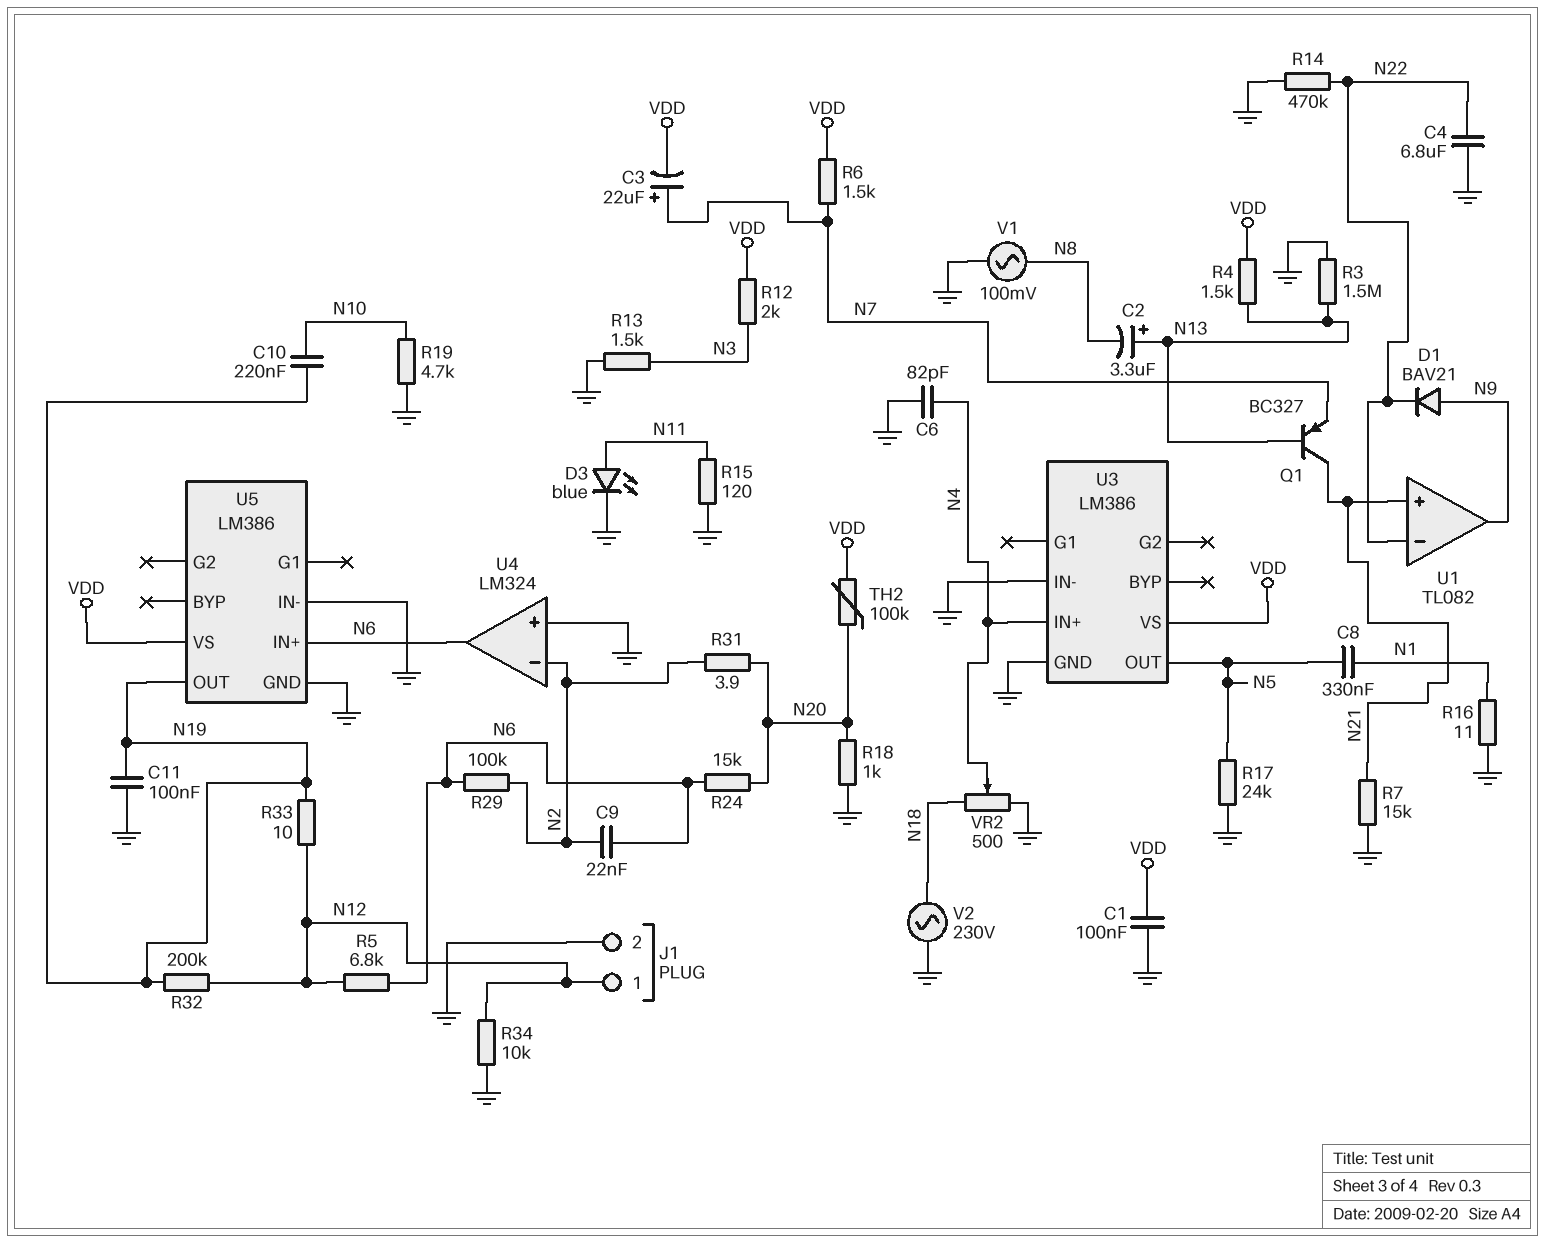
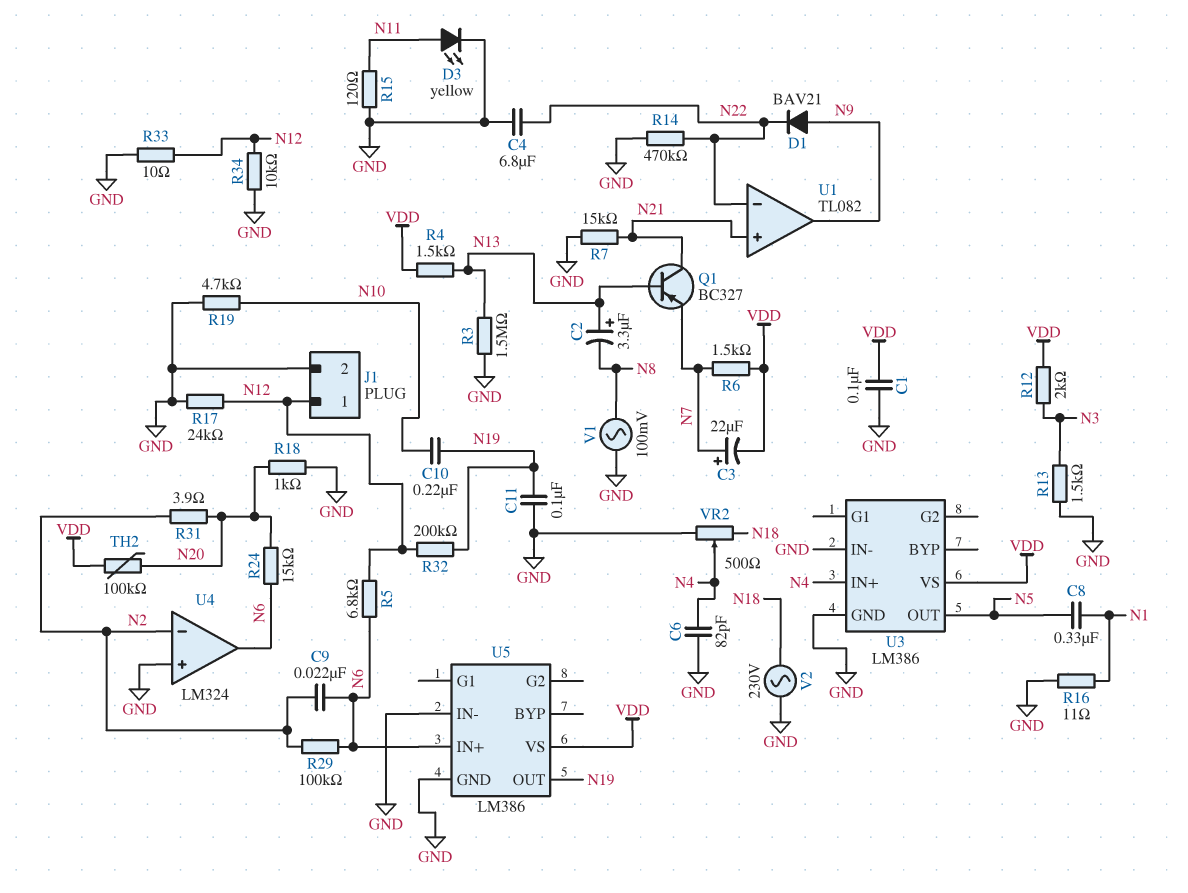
D3: LED blue (A N11, K GND) -> LED yellow (A N11, K GND)
R17: 24k (GND, N5) -> 24k (GND, N12)
R33: 10 (N12, N19) -> 10 (GND, N12)

